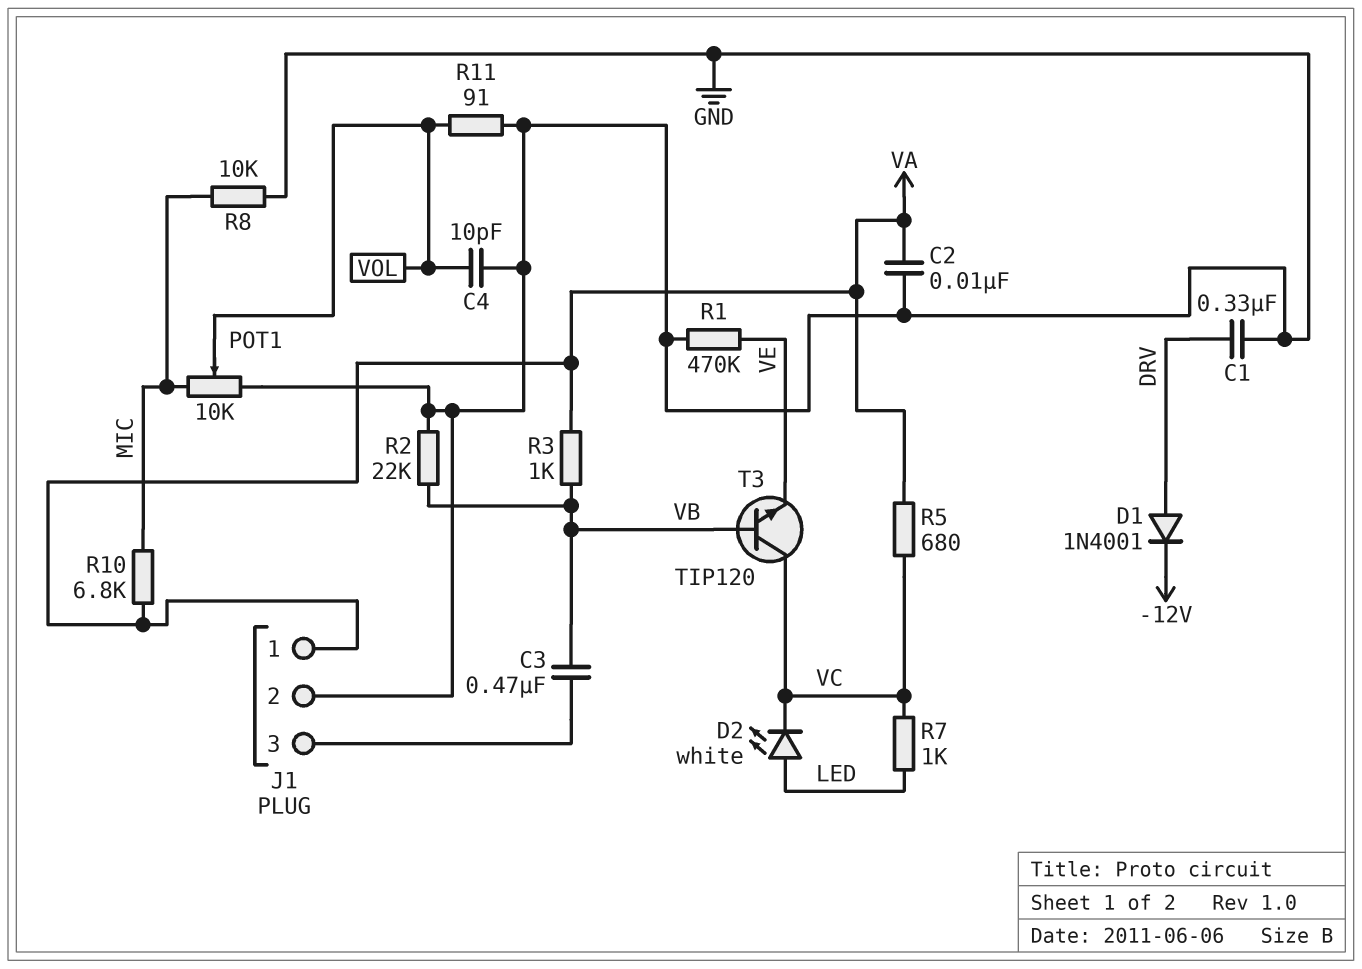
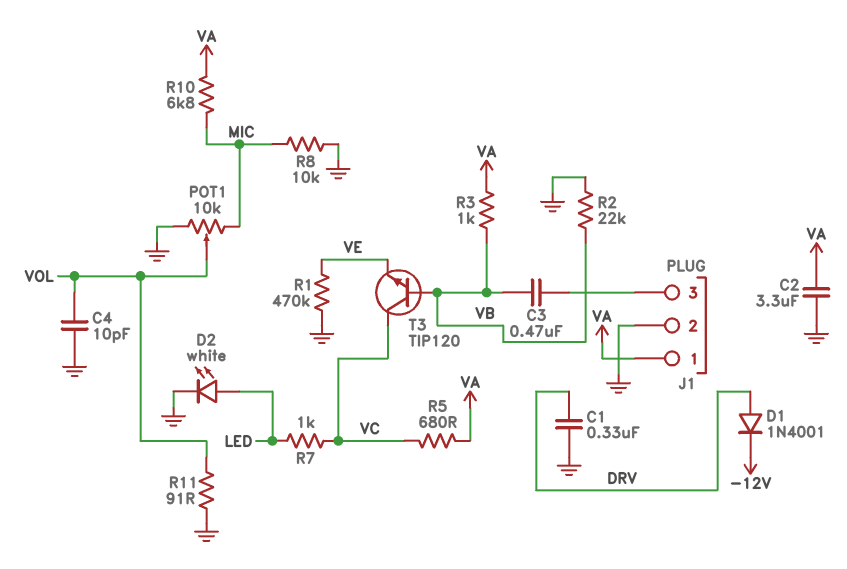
C2: 10nF (GND, VA) -> 3.3uF (GND, VA)
D2: LED white (A LED, K VC) -> LED white (A LED, K GND)

